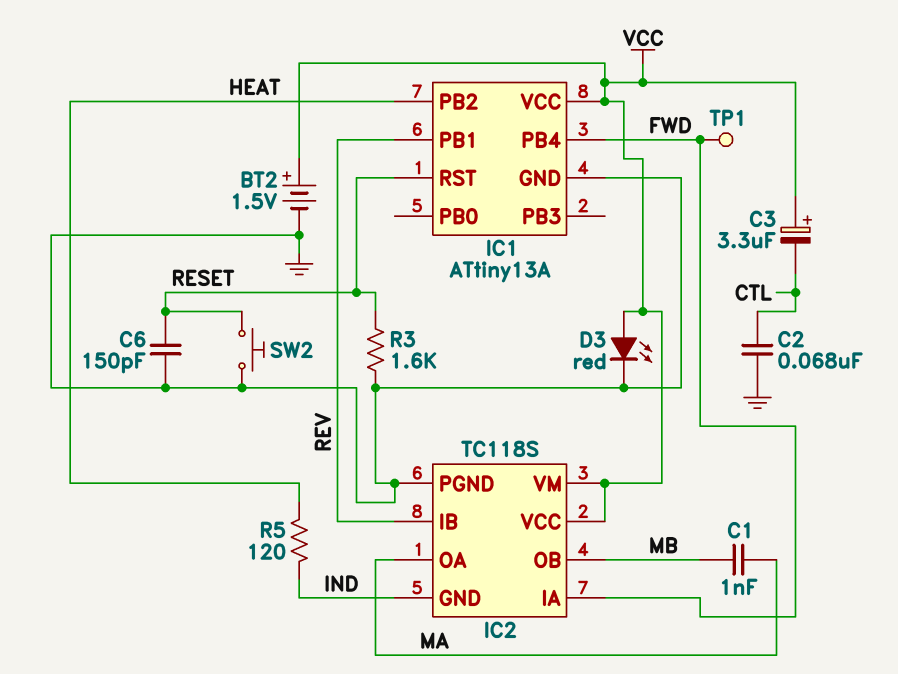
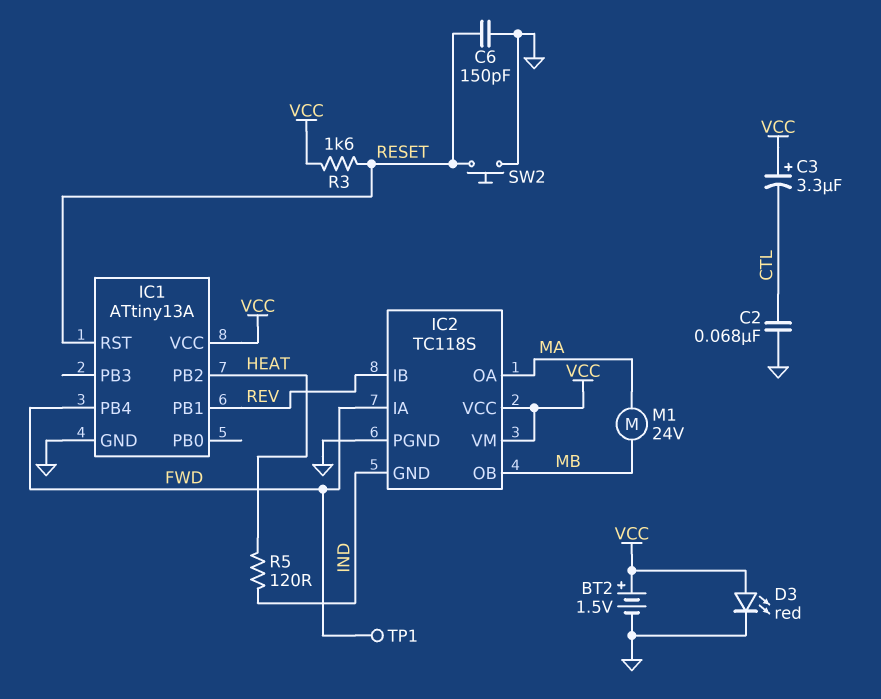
C1: 1nF (MA, MB) -> none
M1: none -> motor 24V (MA, MB)
R3: 1.6k (GND, RESET) -> 1.6k (RESET, VCC)

